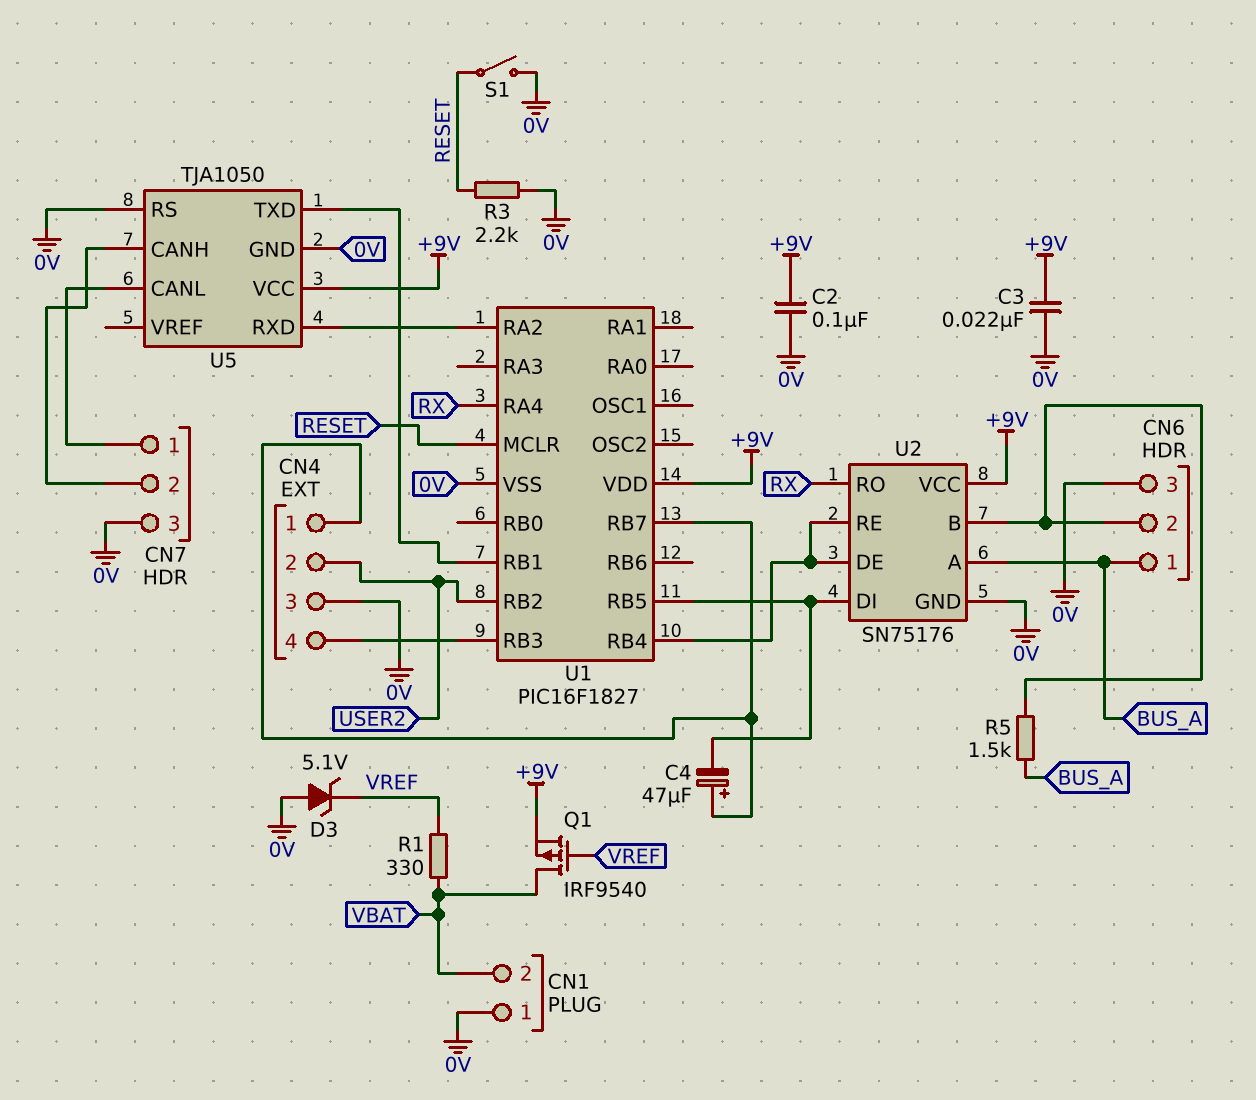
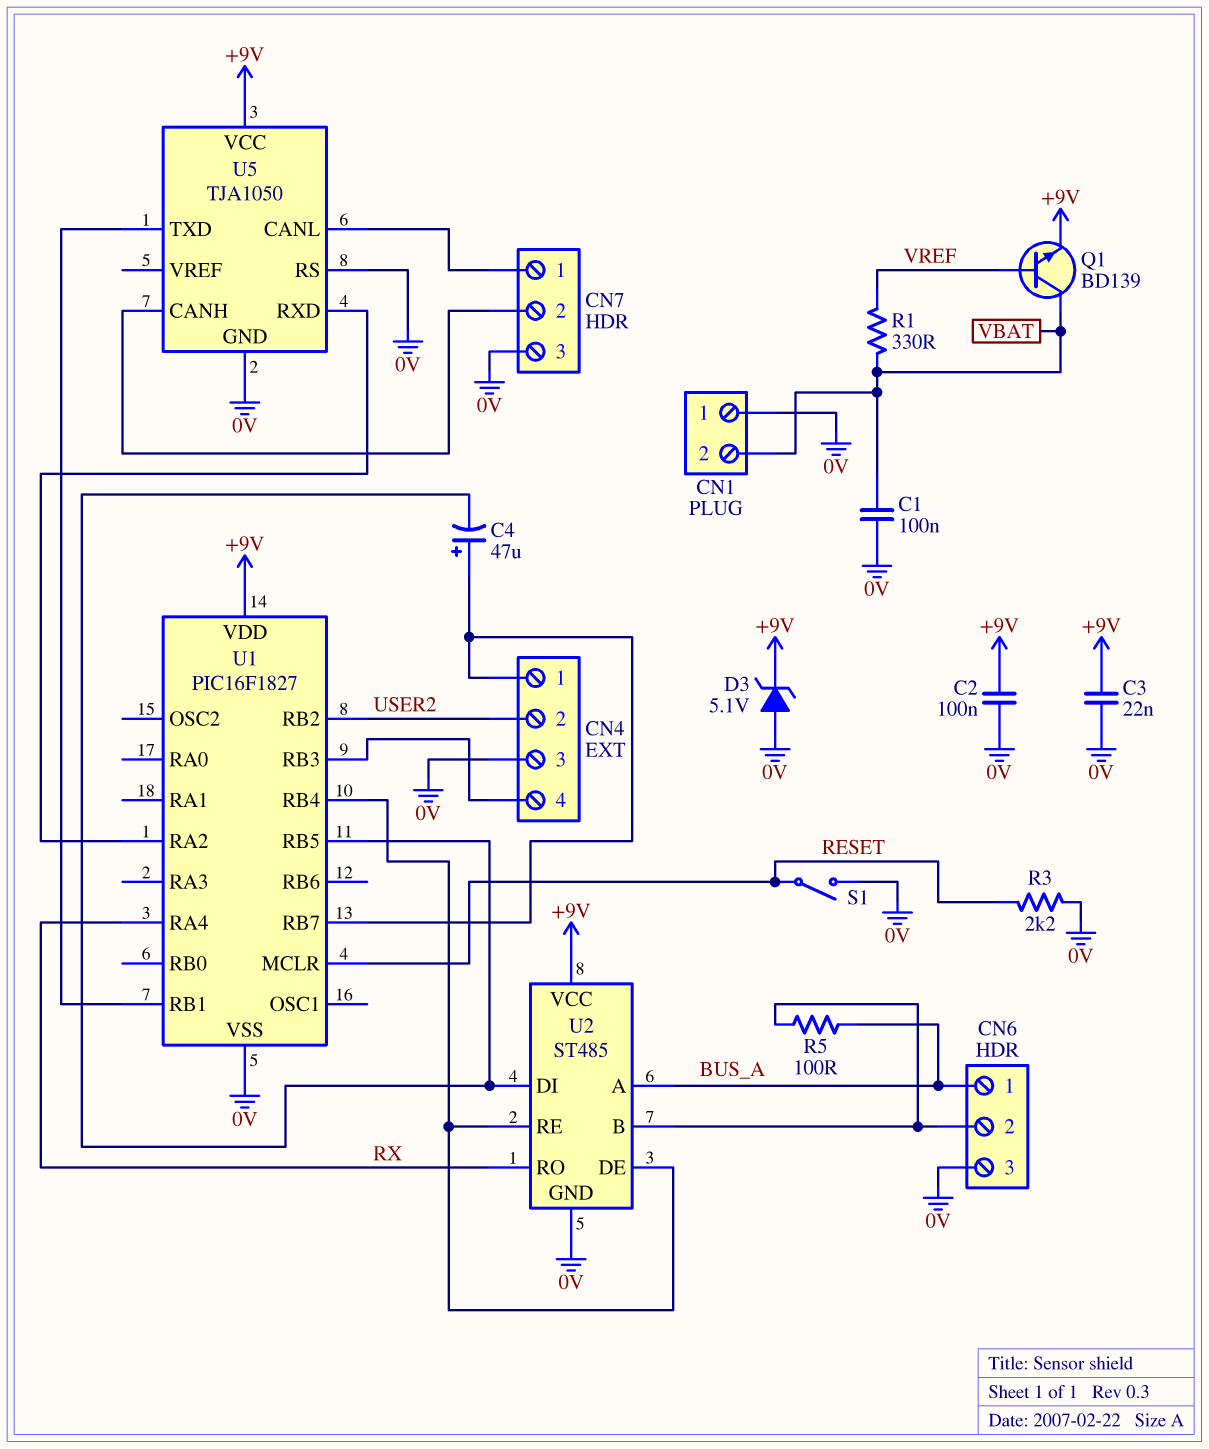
C1: none -> 100nF (0V, VBAT)
D3: zener 5.1V (A 0V, K VREF) -> zener 5.1V (A 0V, K +9V)
Q1: PMOS IRF9540 (G VREF, D VBAT, S +9V) -> NPN BD139 (B VREF, C VBAT, E +9V)
R5: 1.5k (BUS_A, CN6/2) -> 100 (BUS_A, CN6/2)
U2: SN75176 -> ST485

